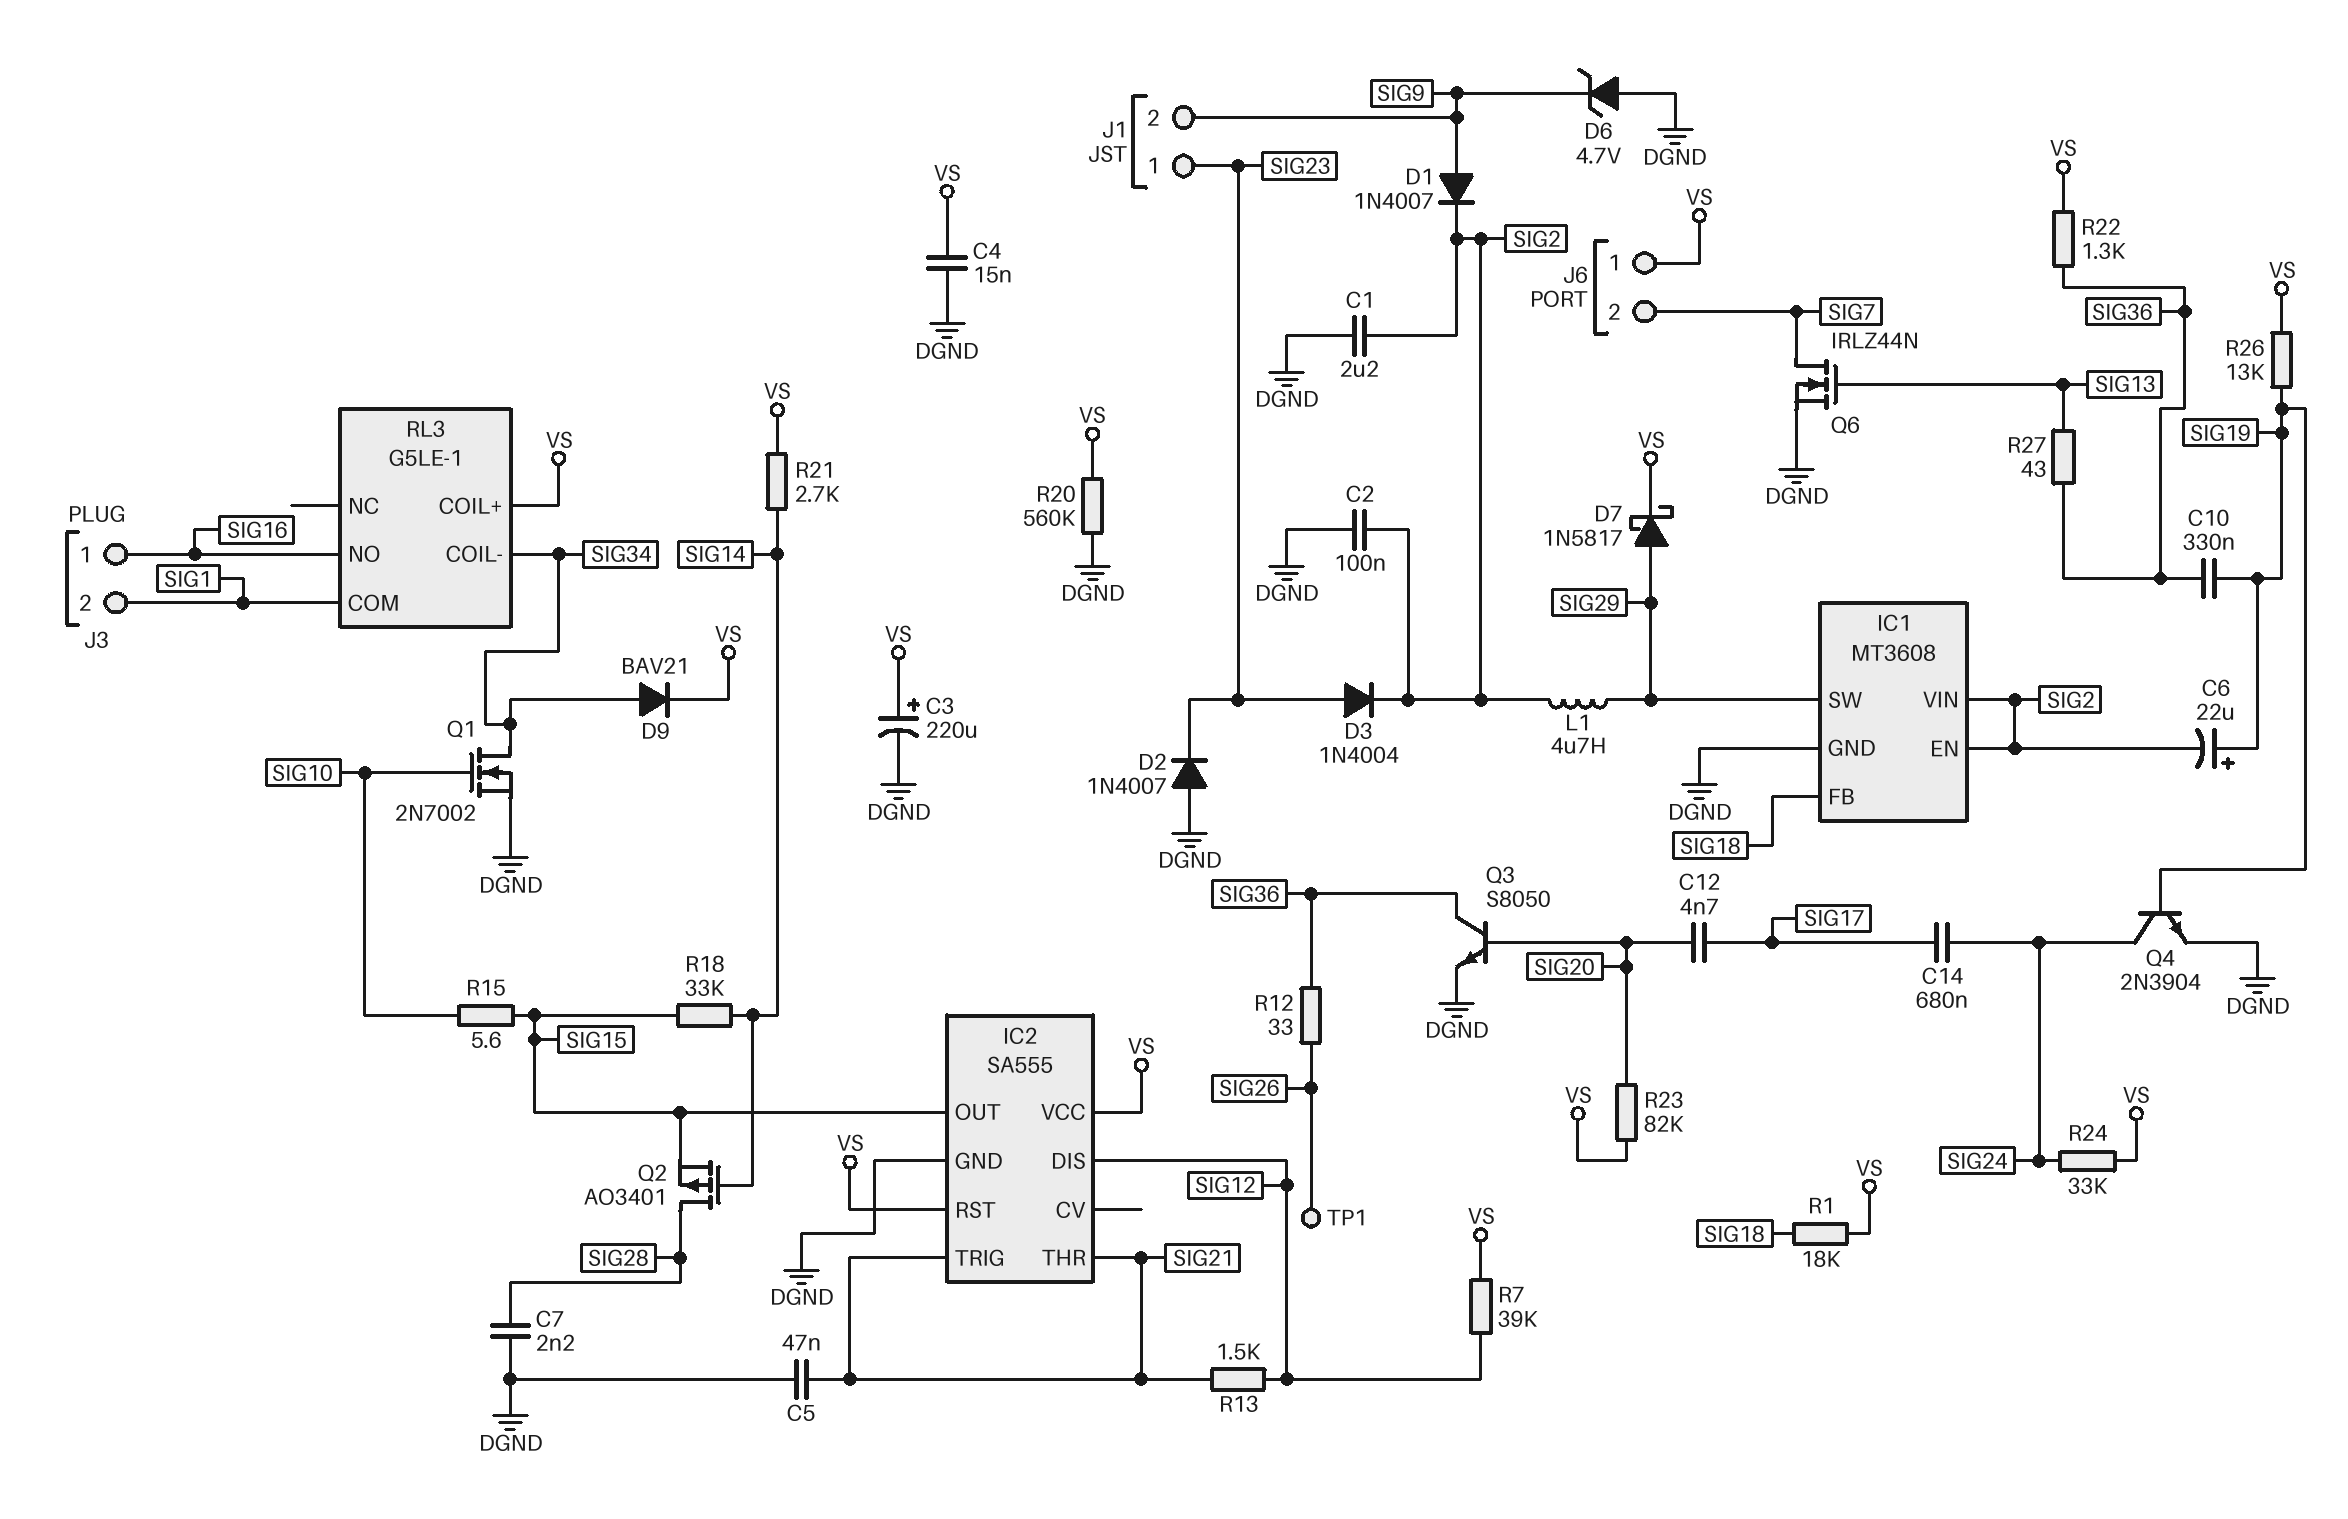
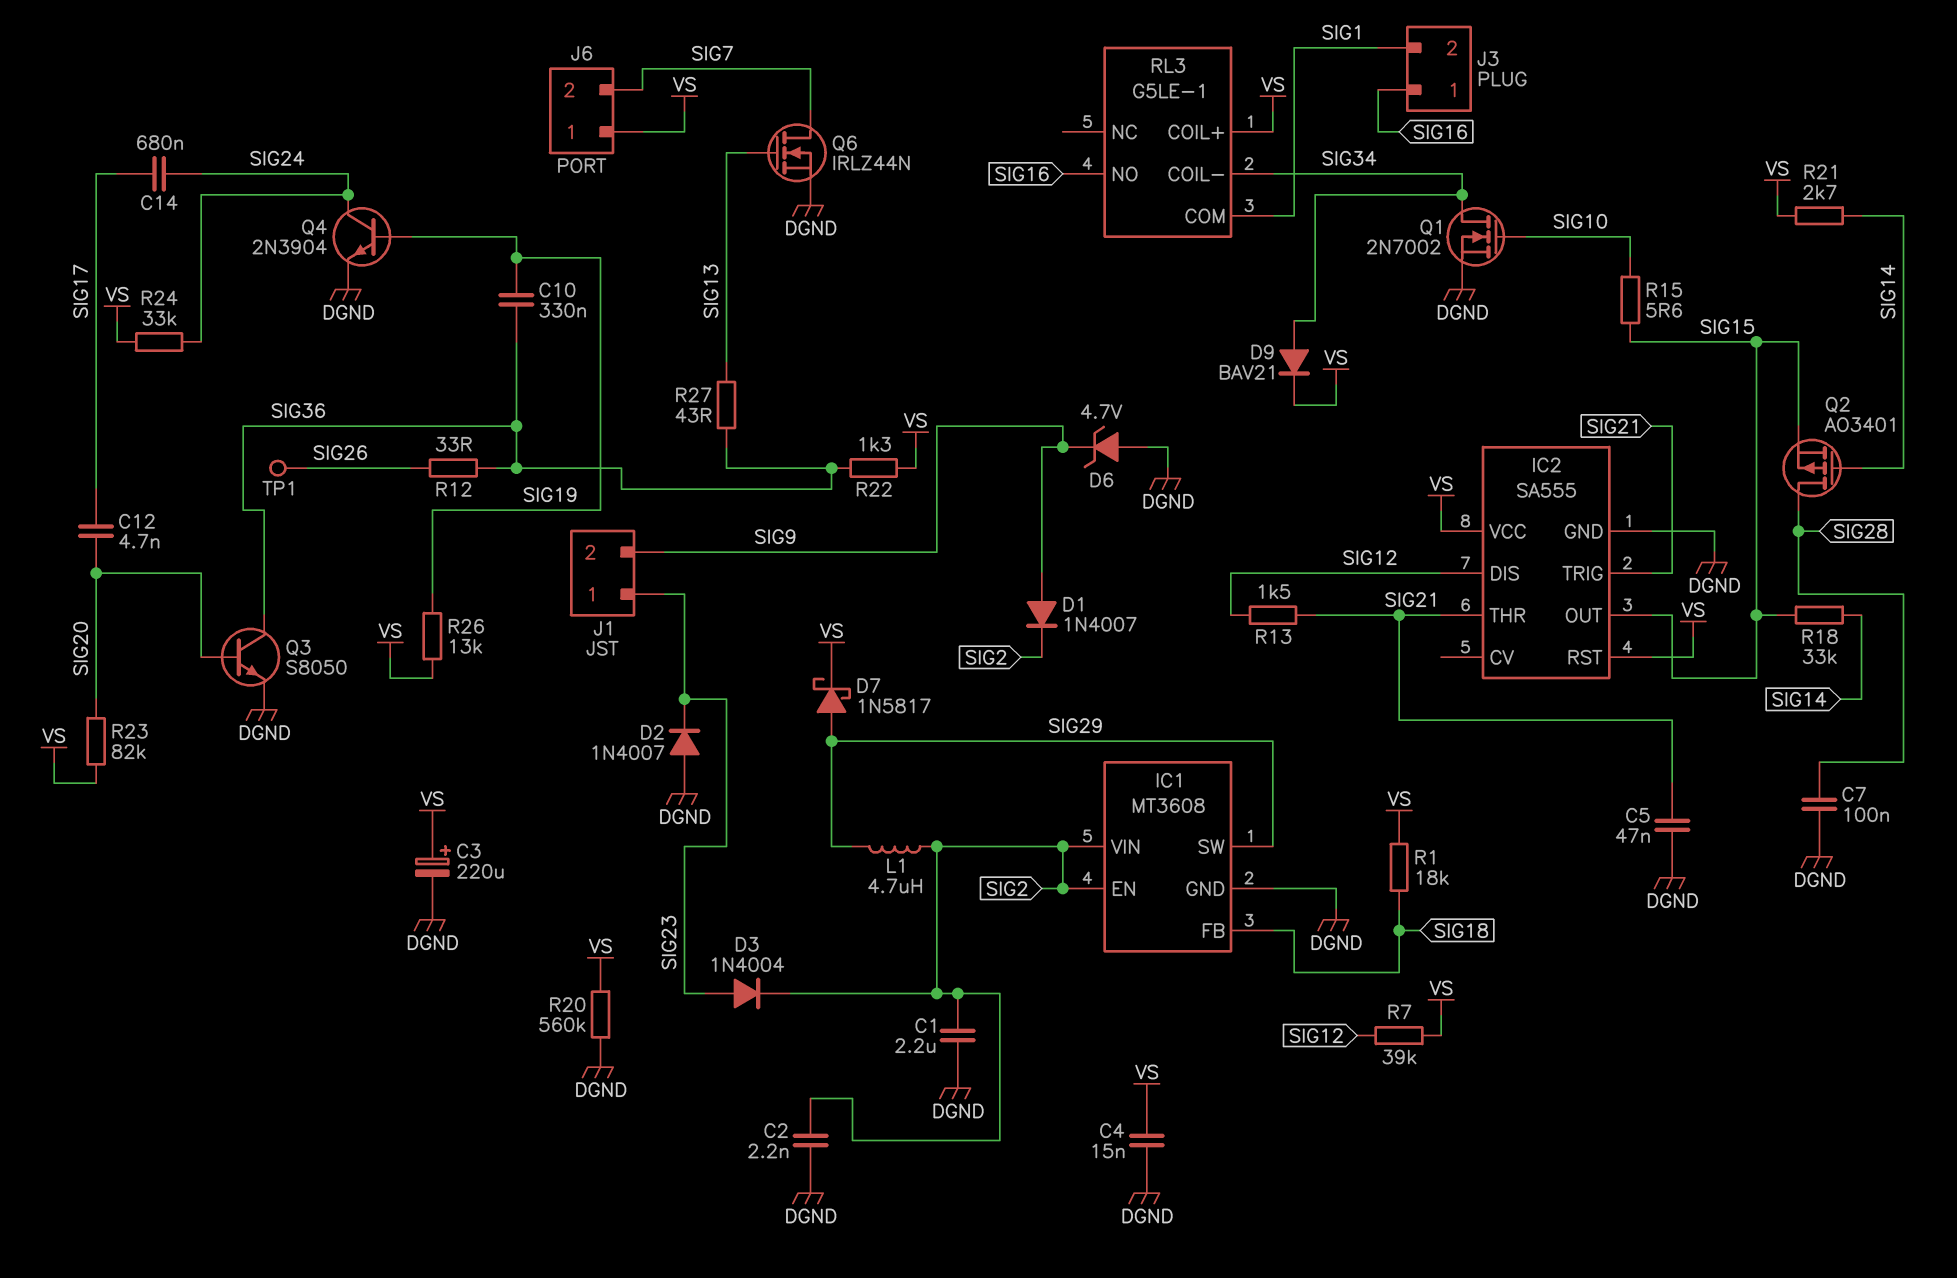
C2: 100nF (DGND, SIG2) -> 2.2nF (DGND, SIG2)
C6: 22uF (plus SIG19, minus SIG2) -> none
C7: 2.2nF (DGND, SIG28) -> 100nF (DGND, SIG28)

